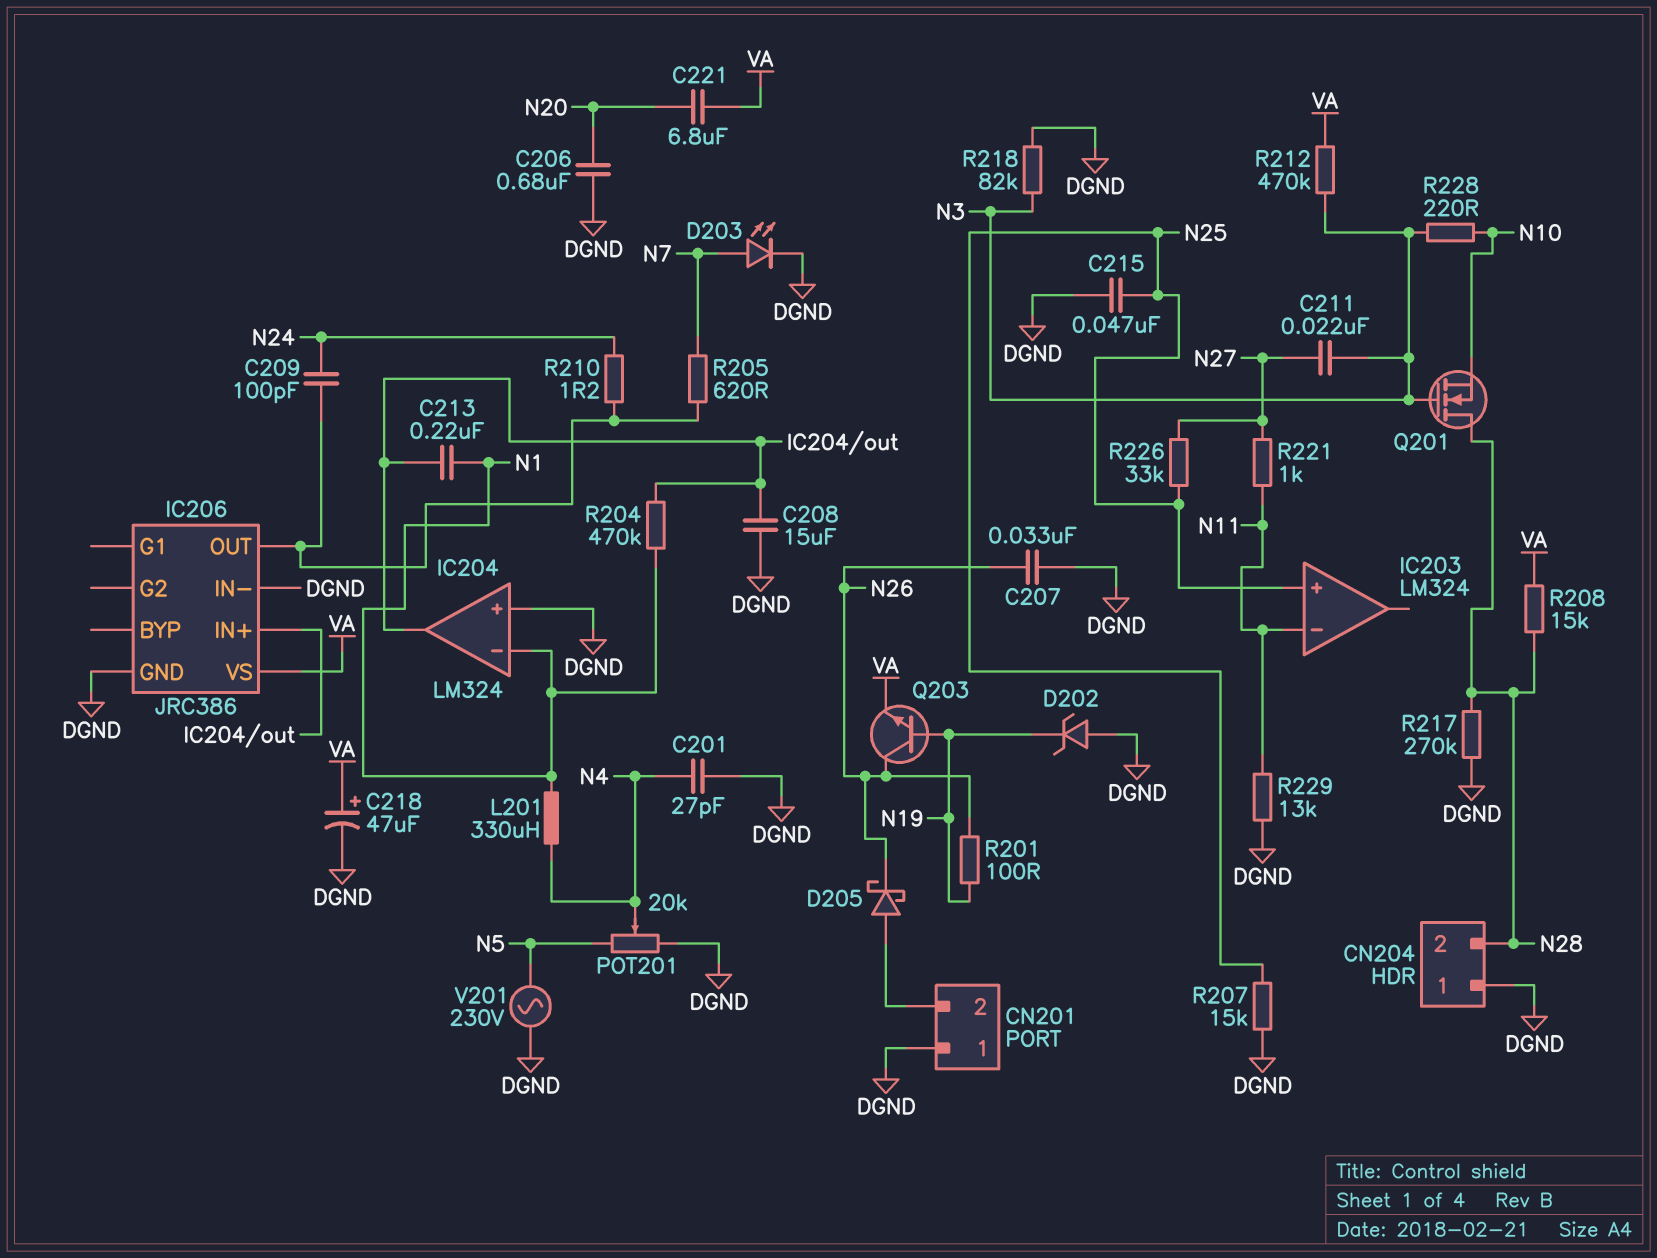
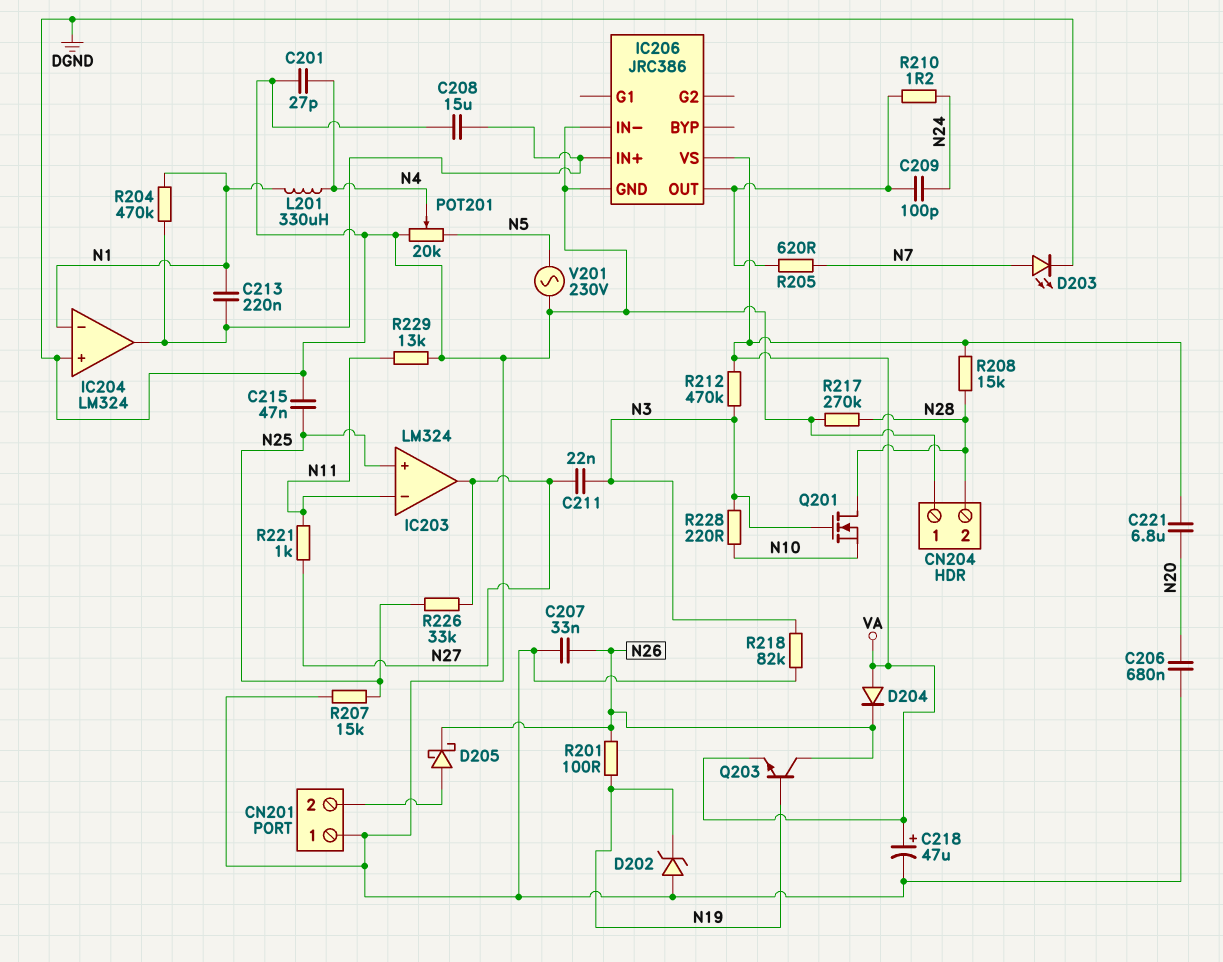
D204: none -> diode (A VA, K N26)
IC203 pin out: none -> N27

